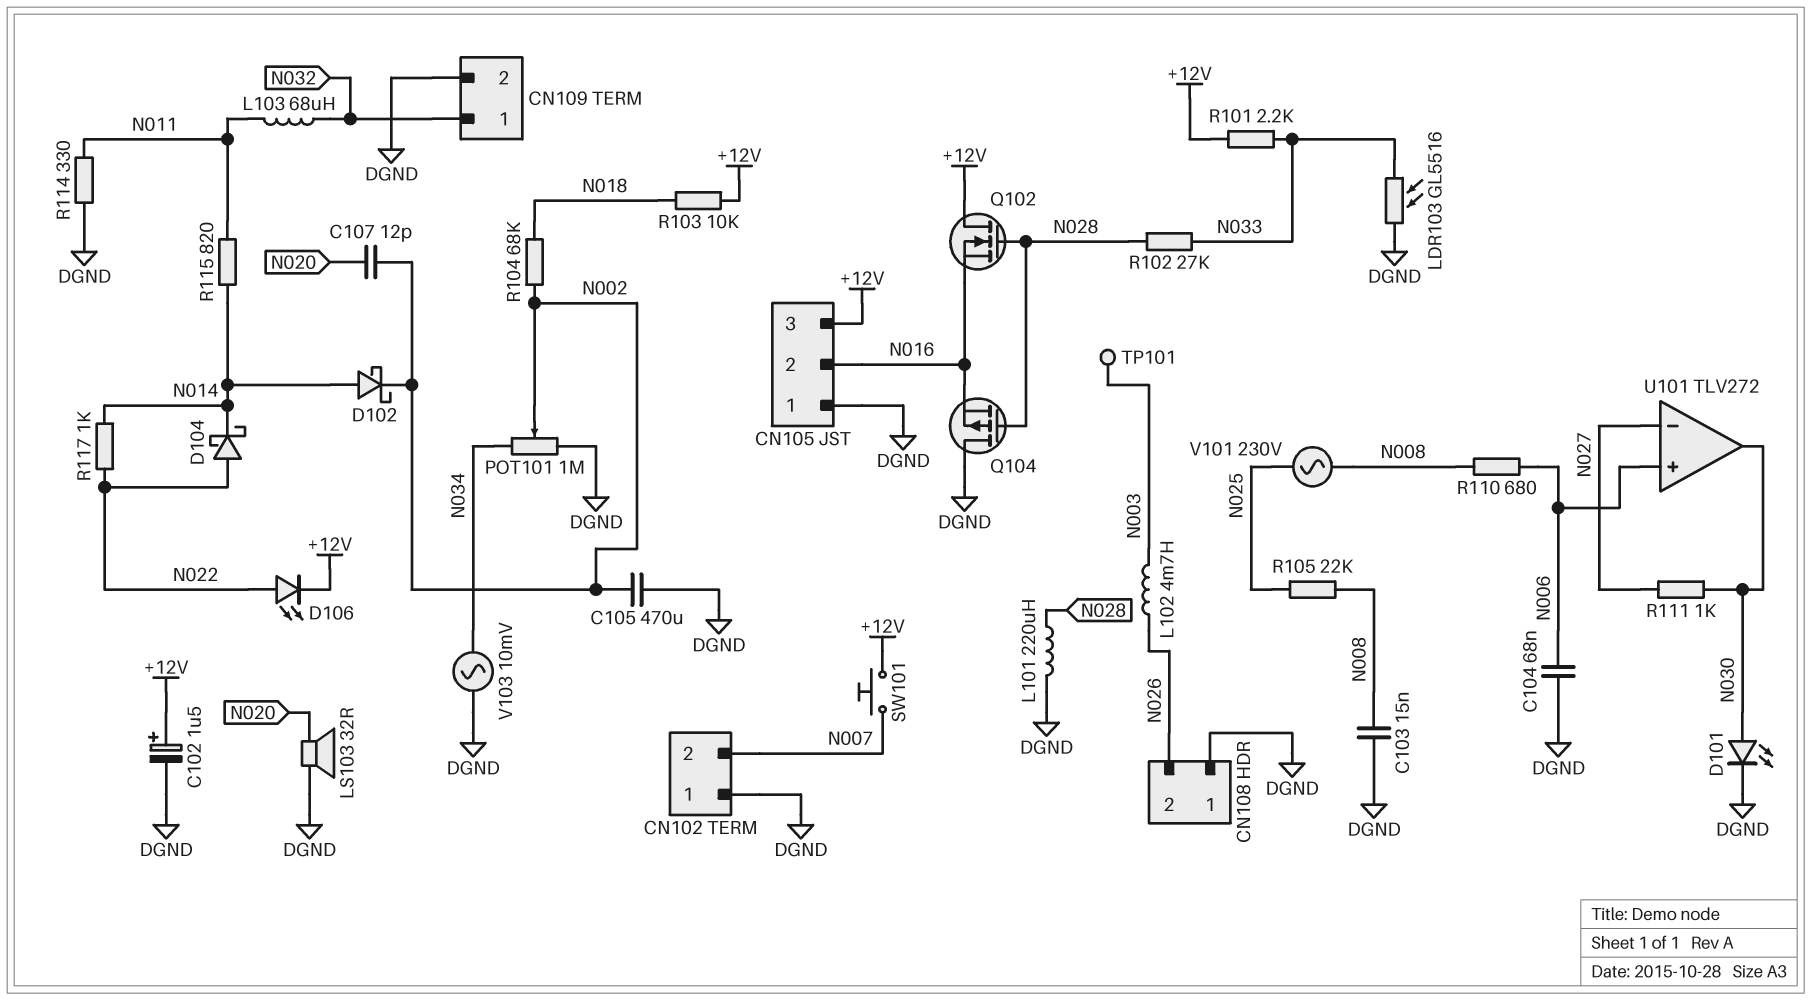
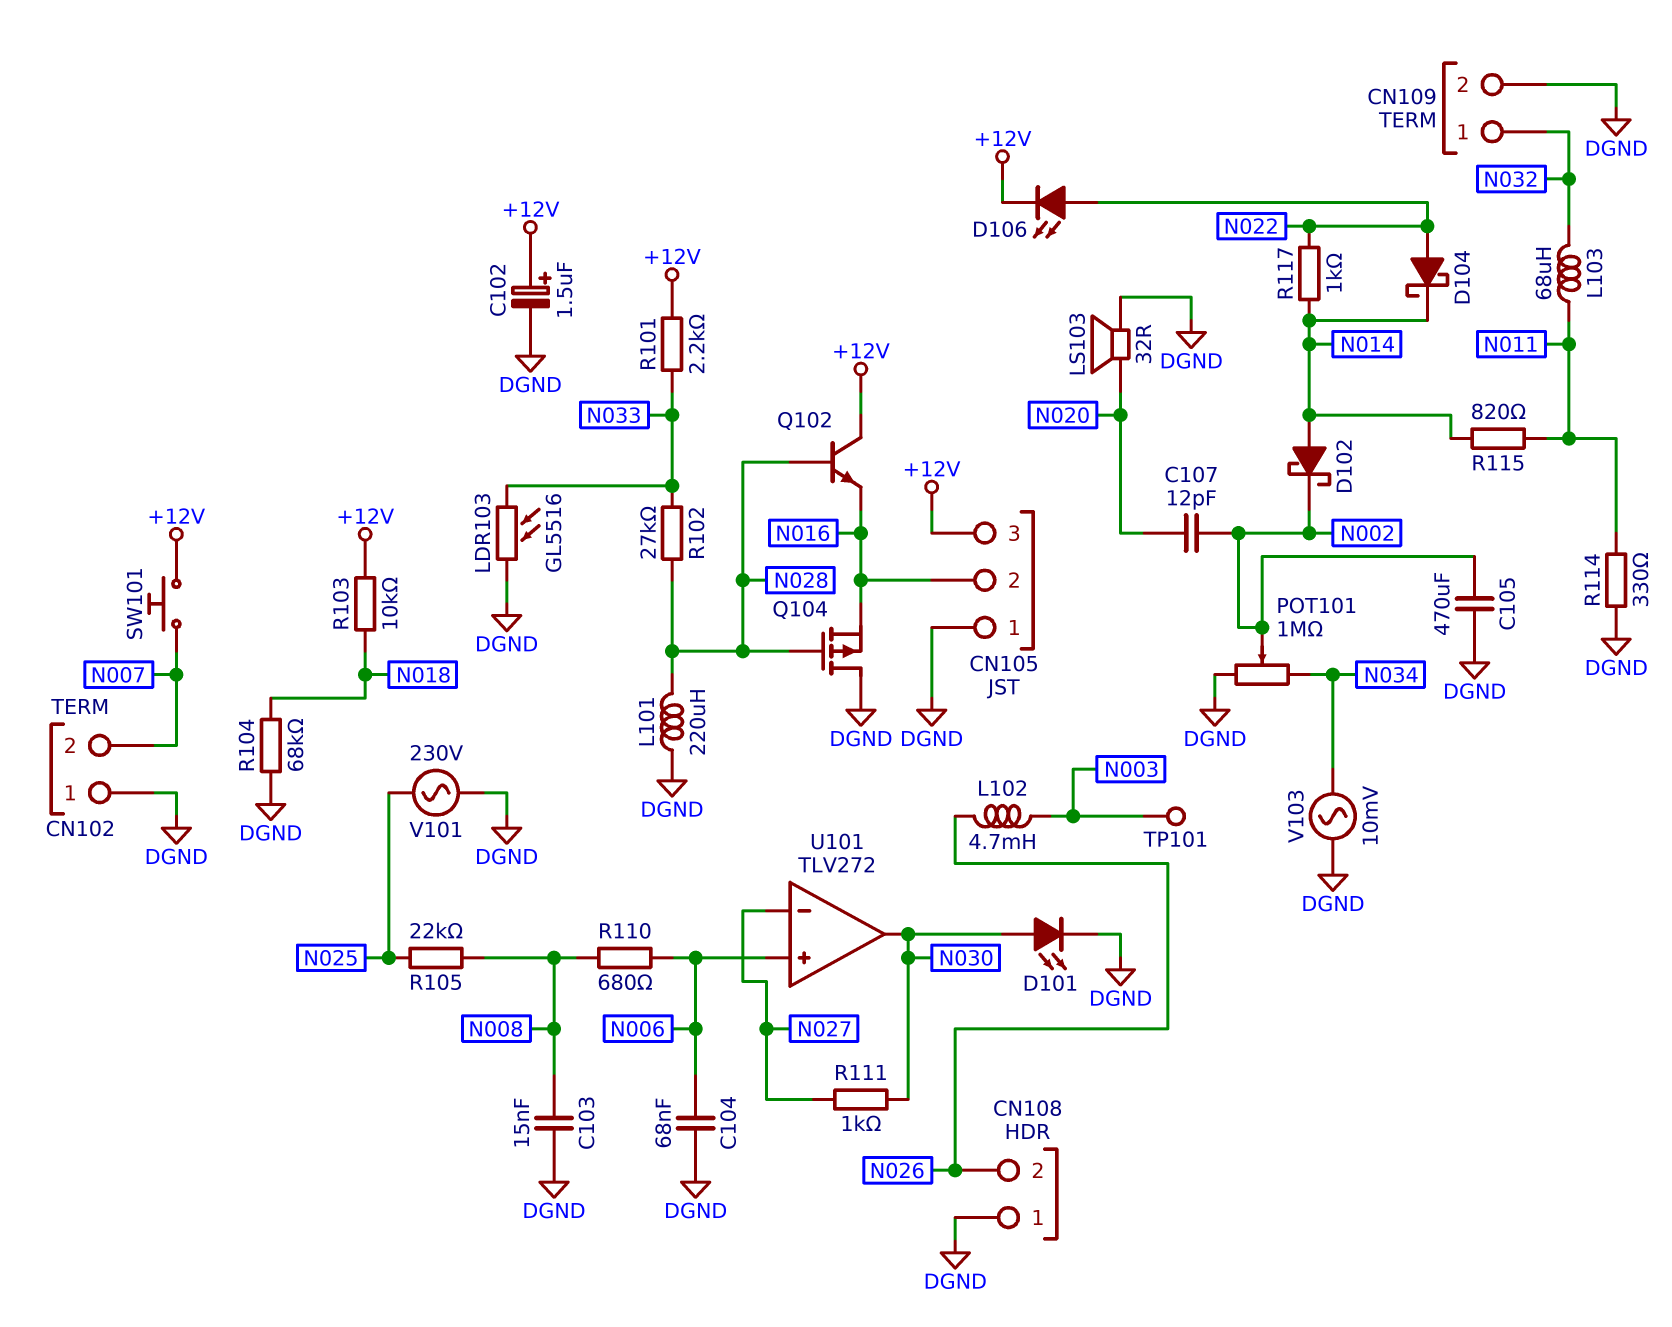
Q102: NMOS (G N028, D +12V, S N016) -> NPN (B N028, C +12V, E N016)
R104: 68k (N002, N018) -> 68k (DGND, N018)
V101: AC 230V (N008, N025) -> AC 230V (DGND, N025)

